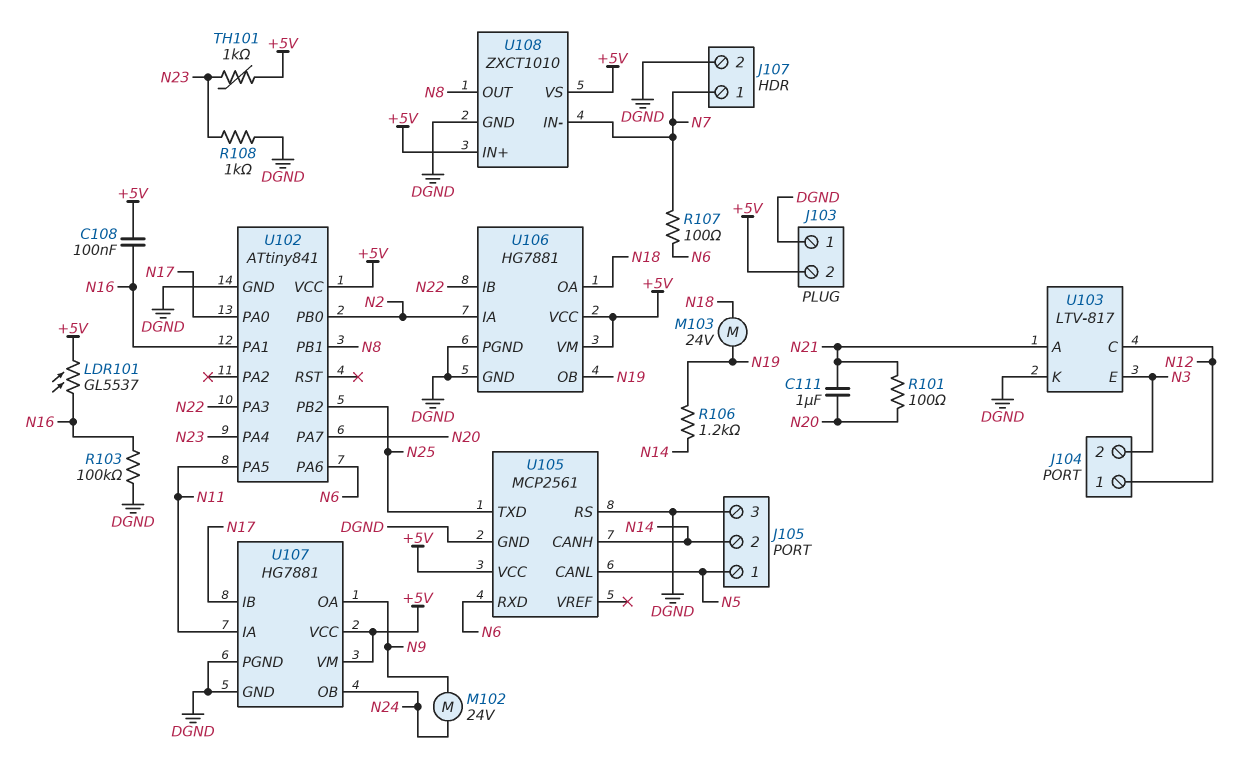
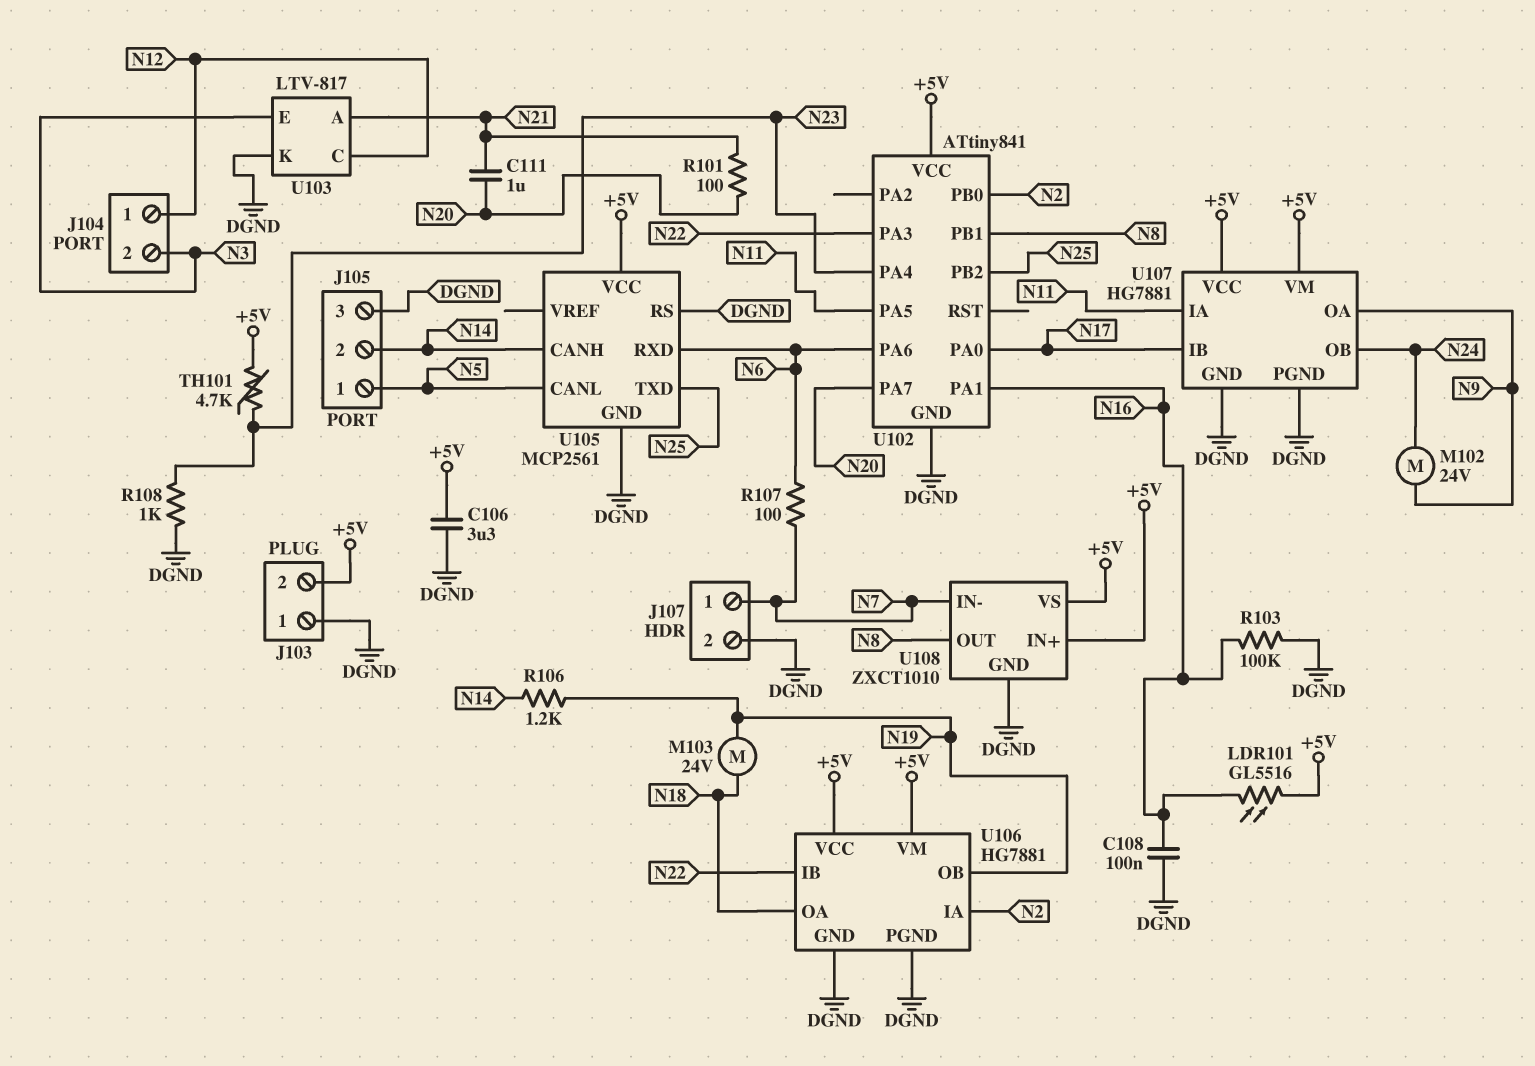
C106: none -> 3.3uF (+5V, DGND)
C108: 100nF (+5V, N16) -> 100nF (DGND, N16)
LDR101: GL5537 (+5V, N16) -> GL5516 (+5V, N16)
TH101: 1k (+5V, N23) -> 4.7k (+5V, N23)

